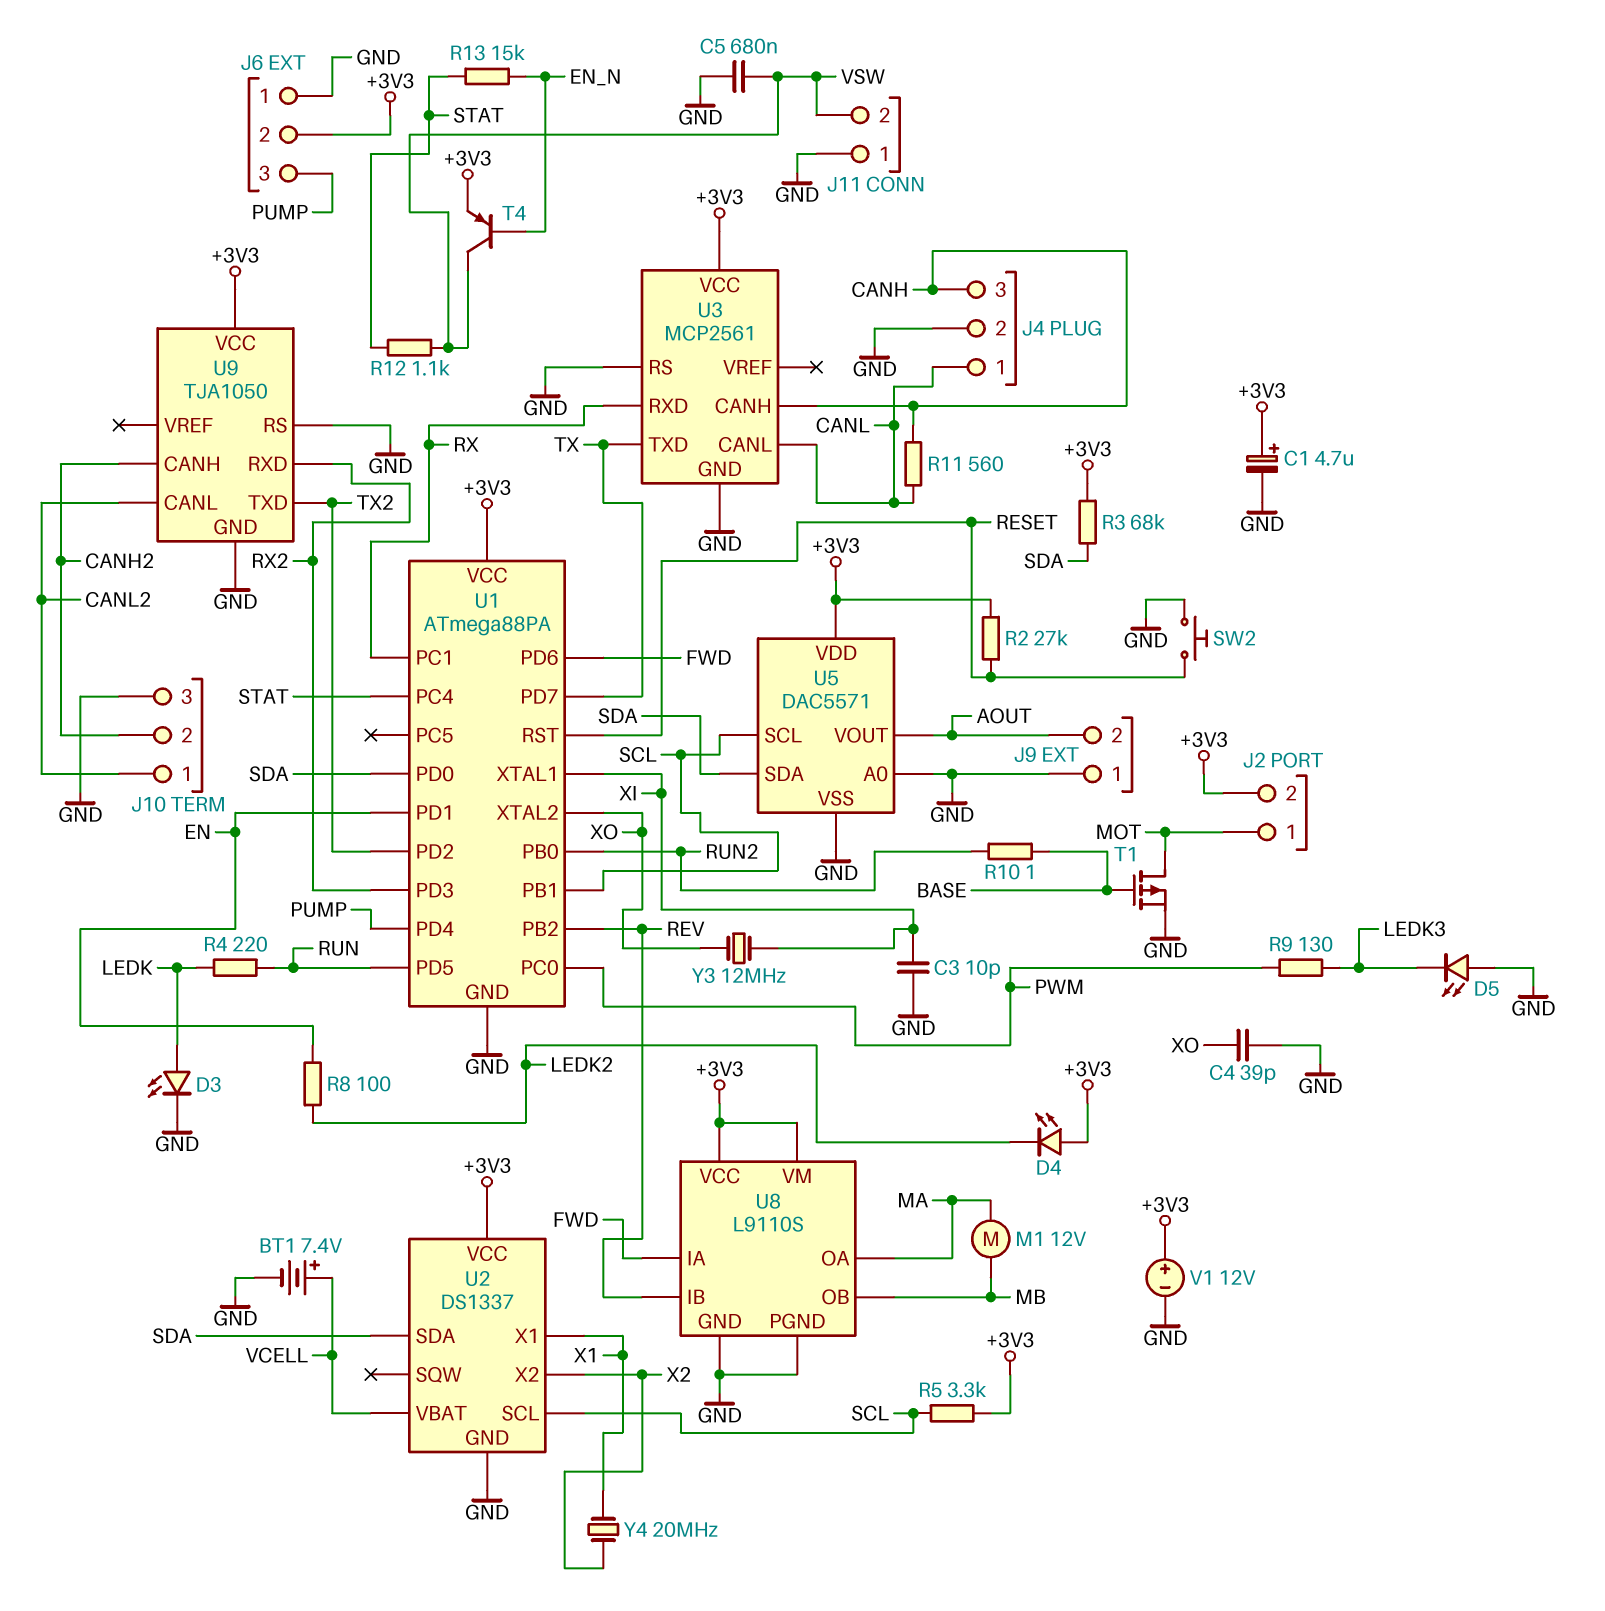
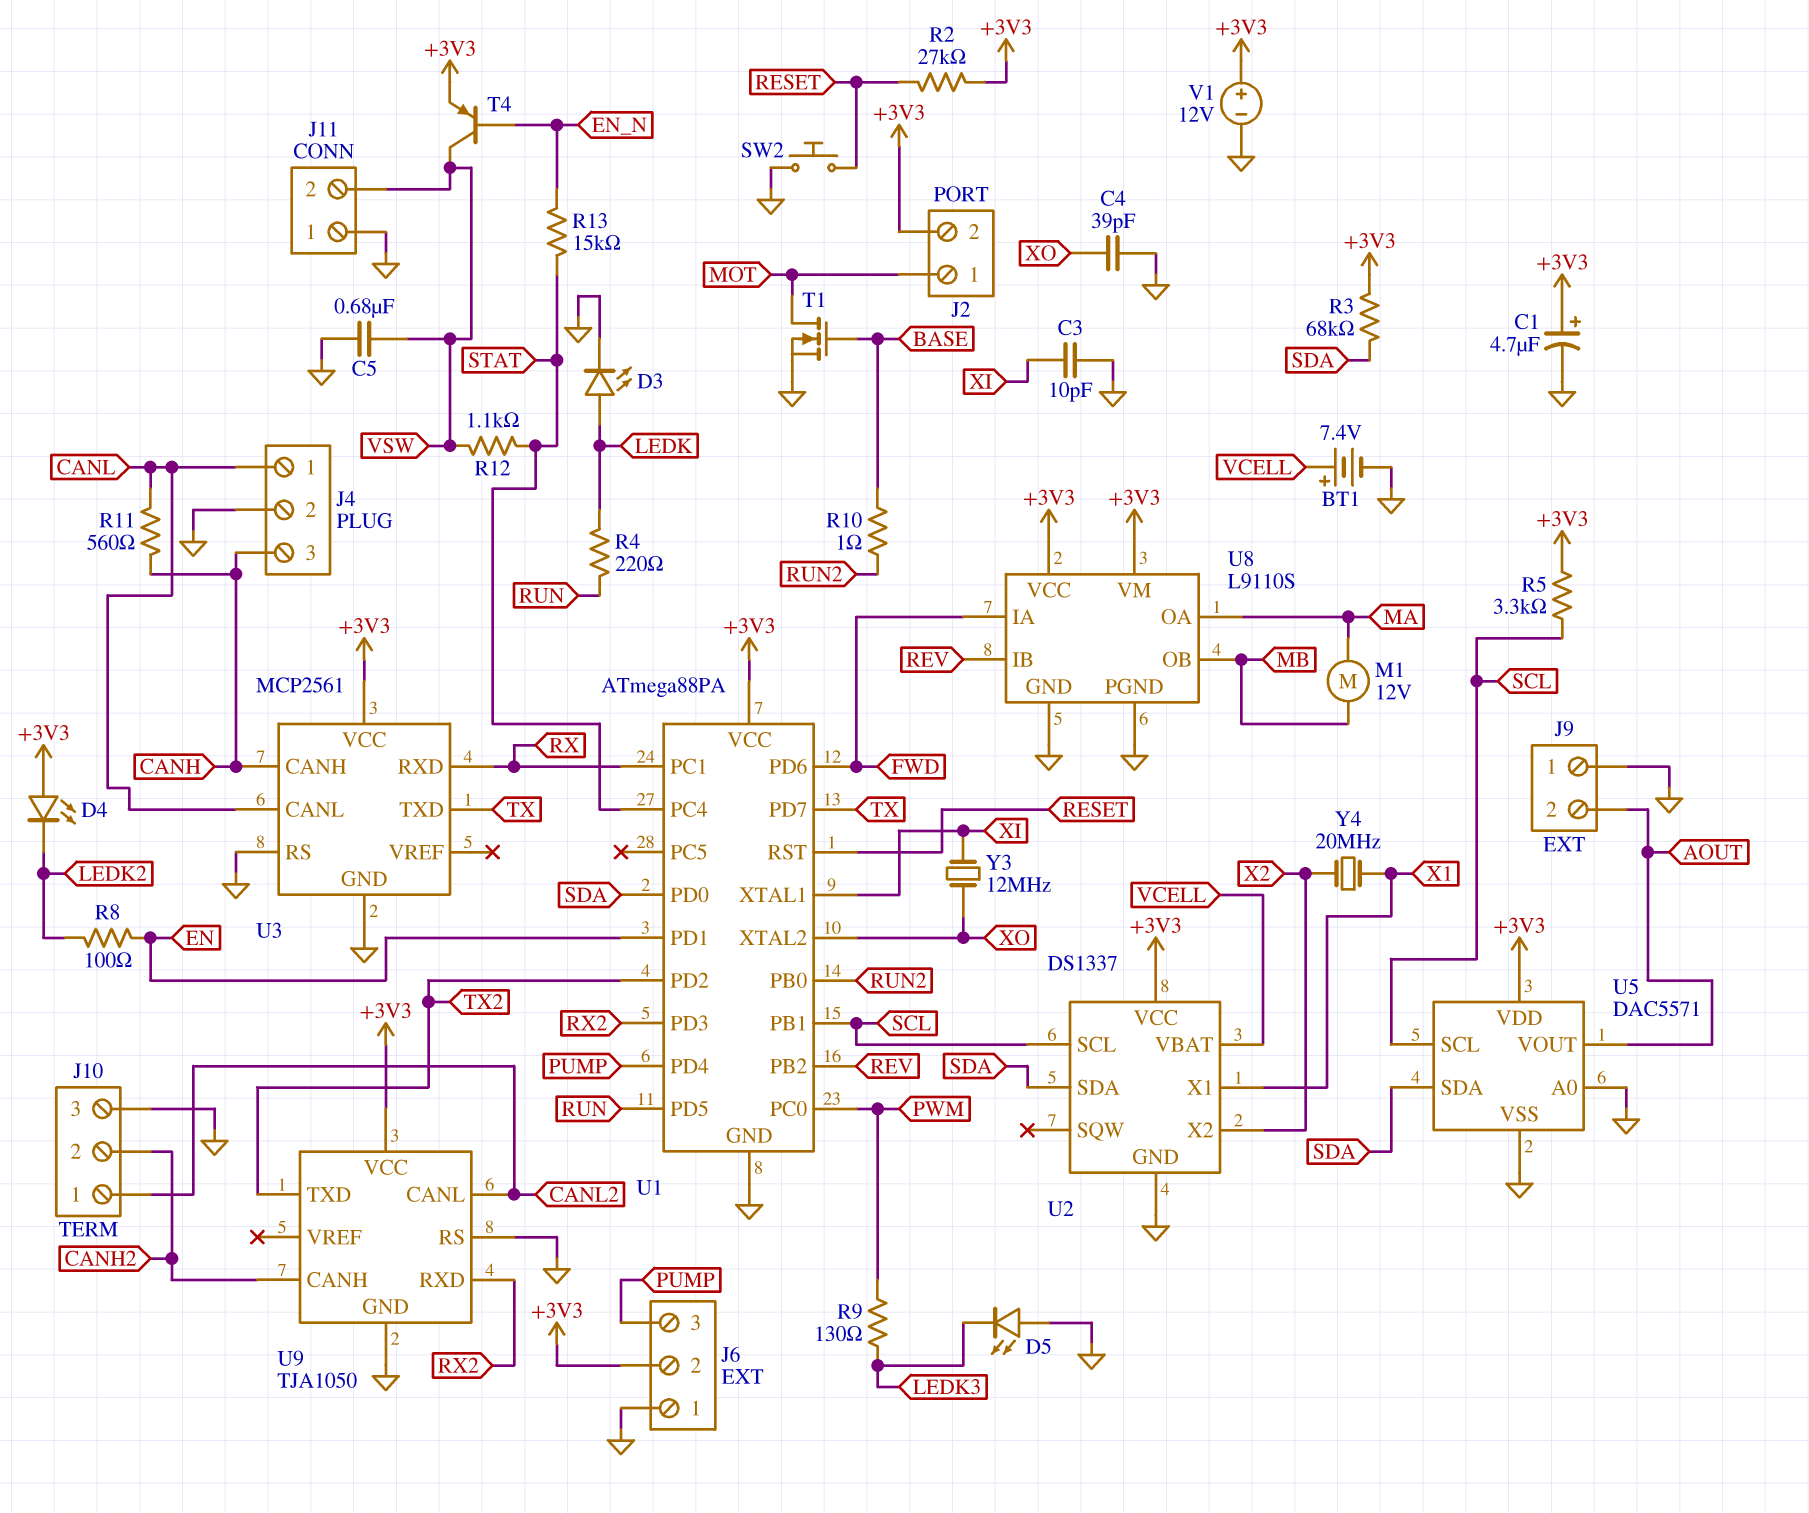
T1: PMOS (G BASE, D MOT, S GND) -> NMOS (G BASE, D MOT, S GND)

